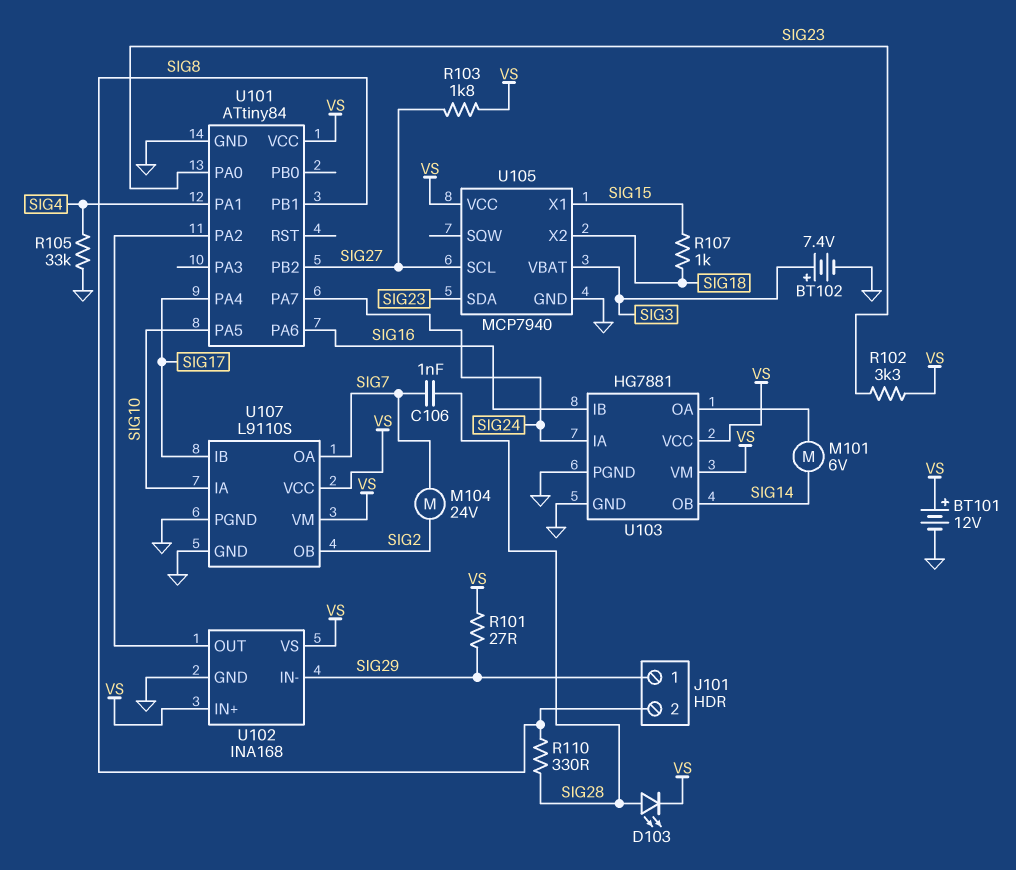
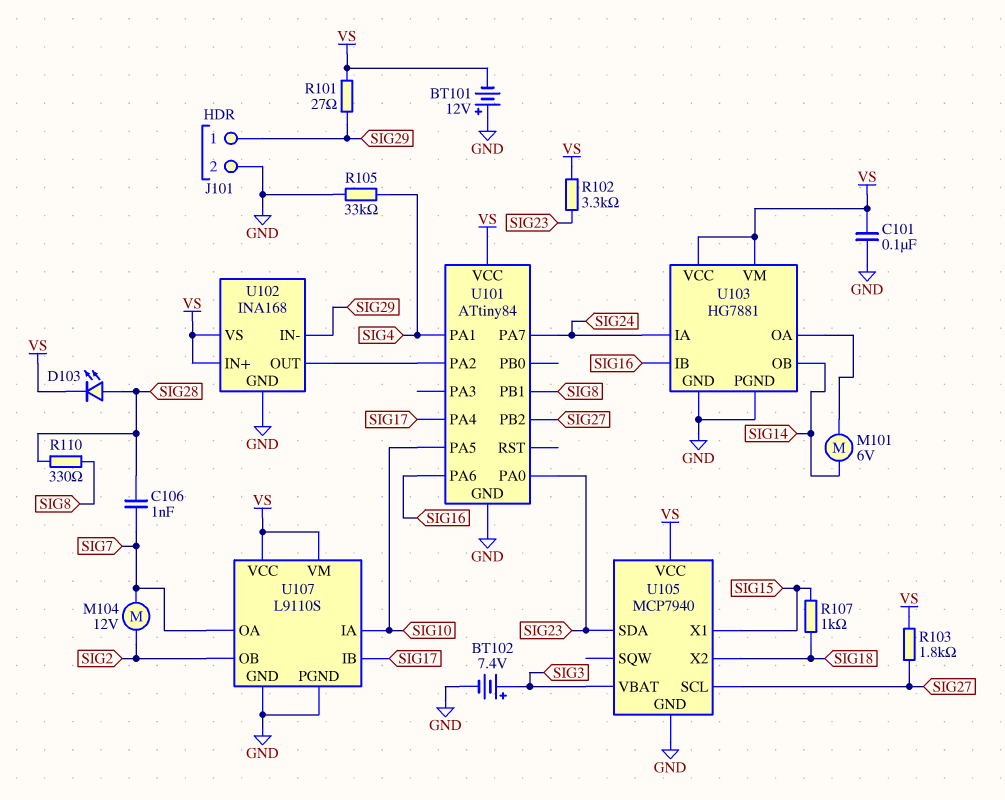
BT101: 12V (plus VS, minus GND) -> 12V (plus GND, minus VS)
C101: none -> 100nF (GND, VS)
J101 pin 2: SIG8 -> GND
M104: motor 24V (SIG2, SIG7) -> motor 12V (SIG2, SIG7)

